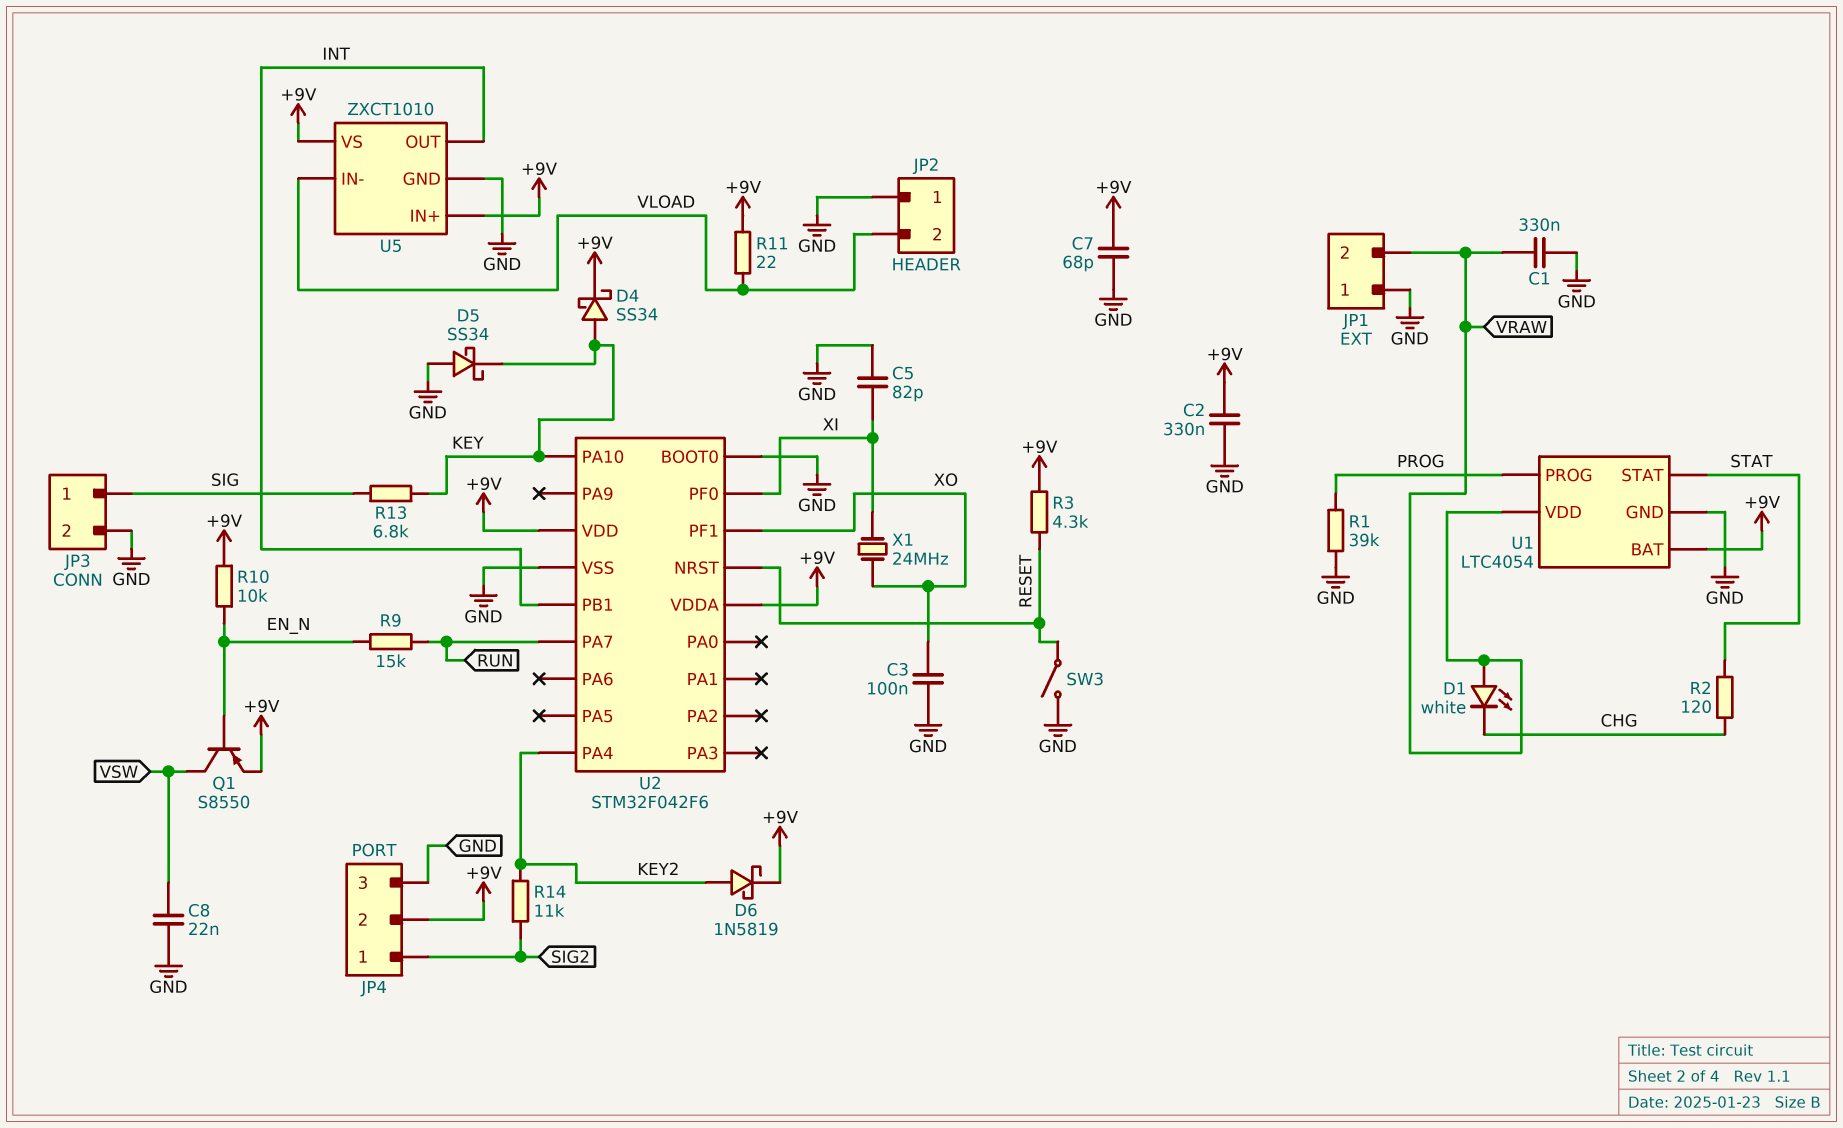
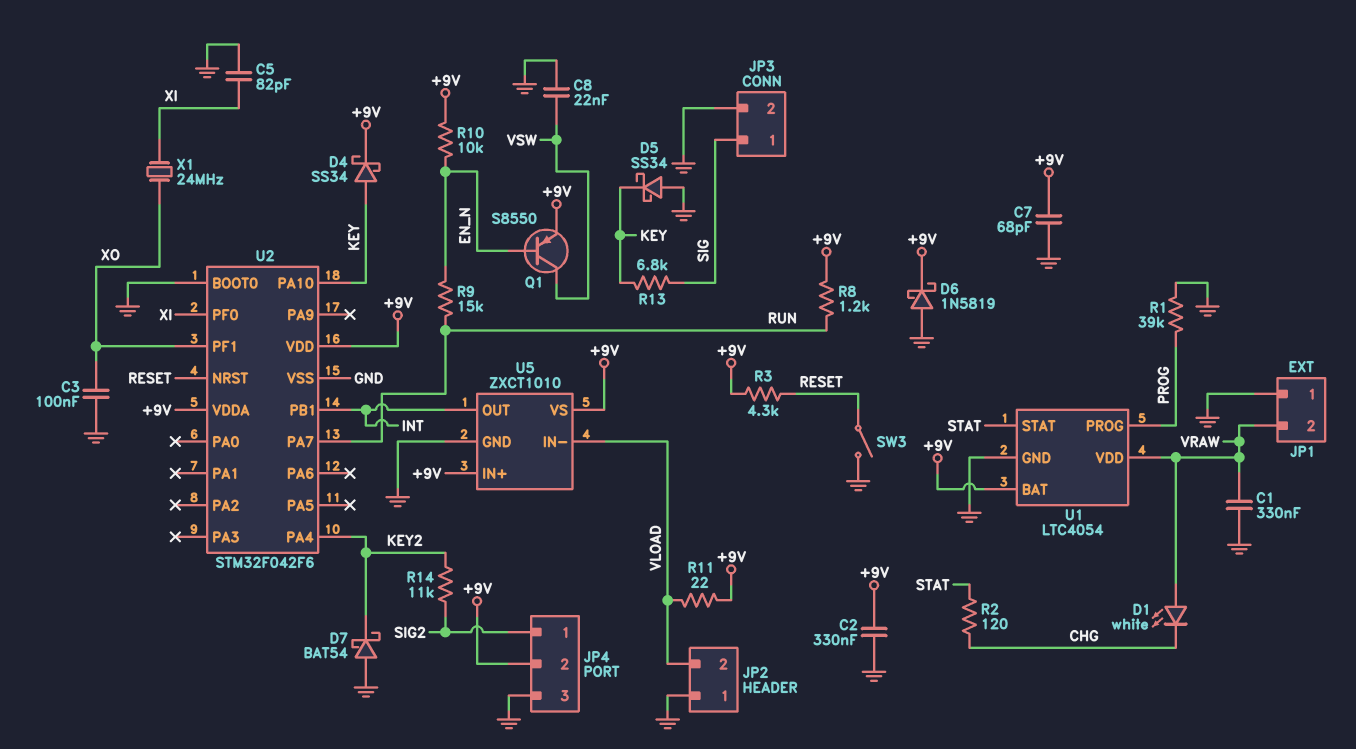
D6: schottky 1N5819 (A KEY2, K +9V) -> schottky 1N5819 (A GND, K +9V)
D7: none -> schottky BAT54 (A GND, K KEY2)
R8: none -> 1.2k (+9V, RUN)

